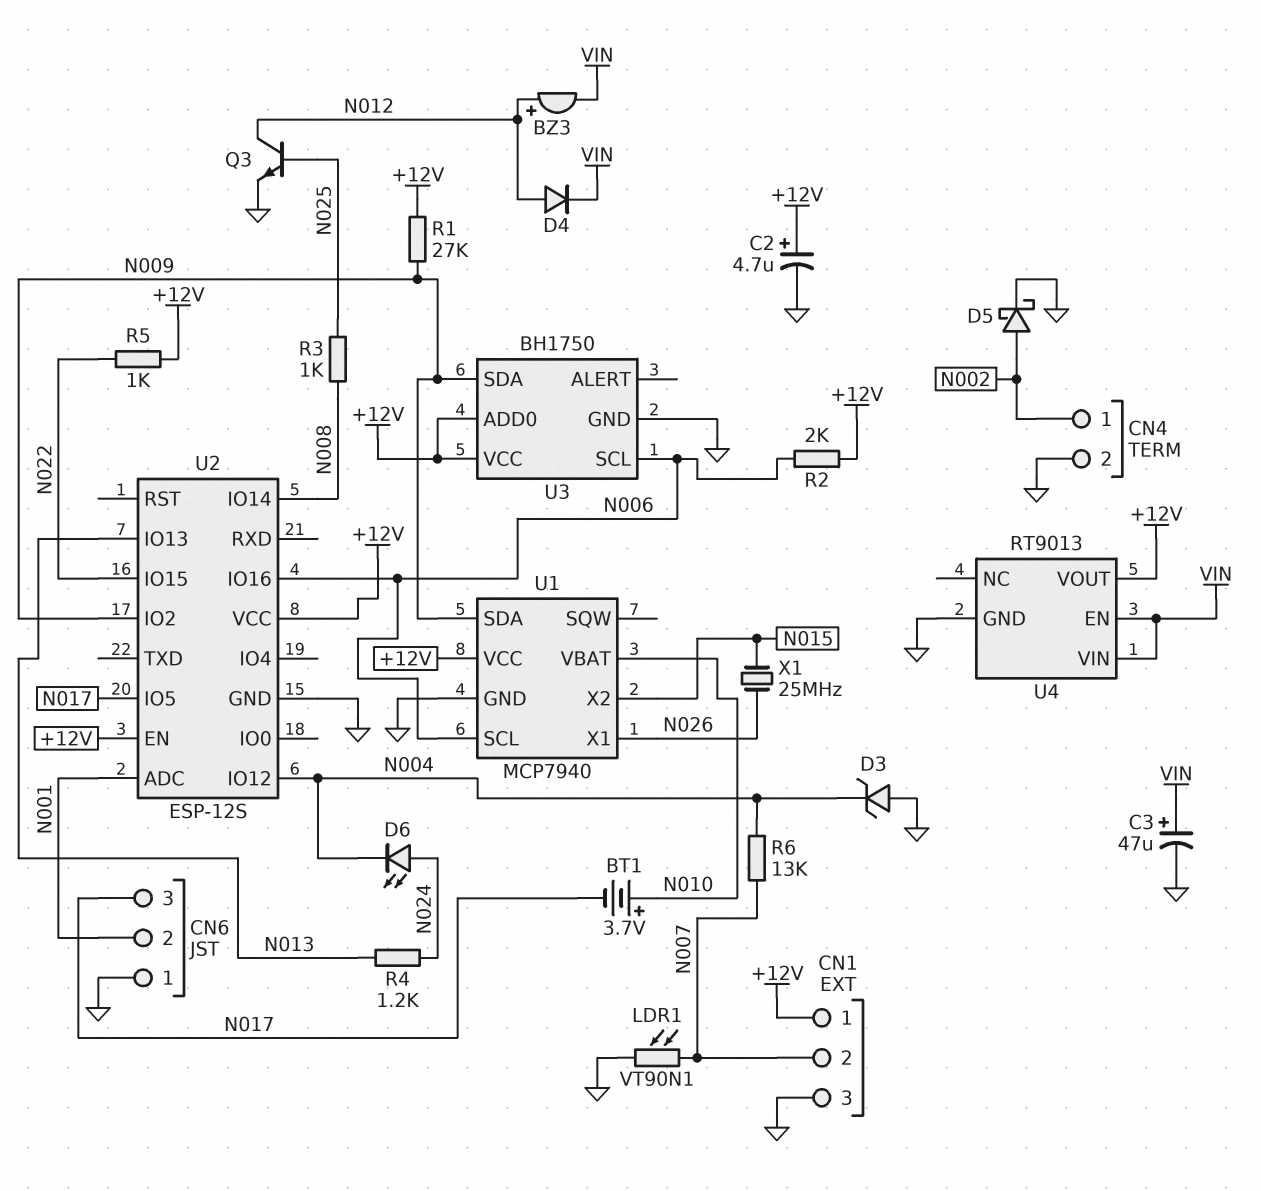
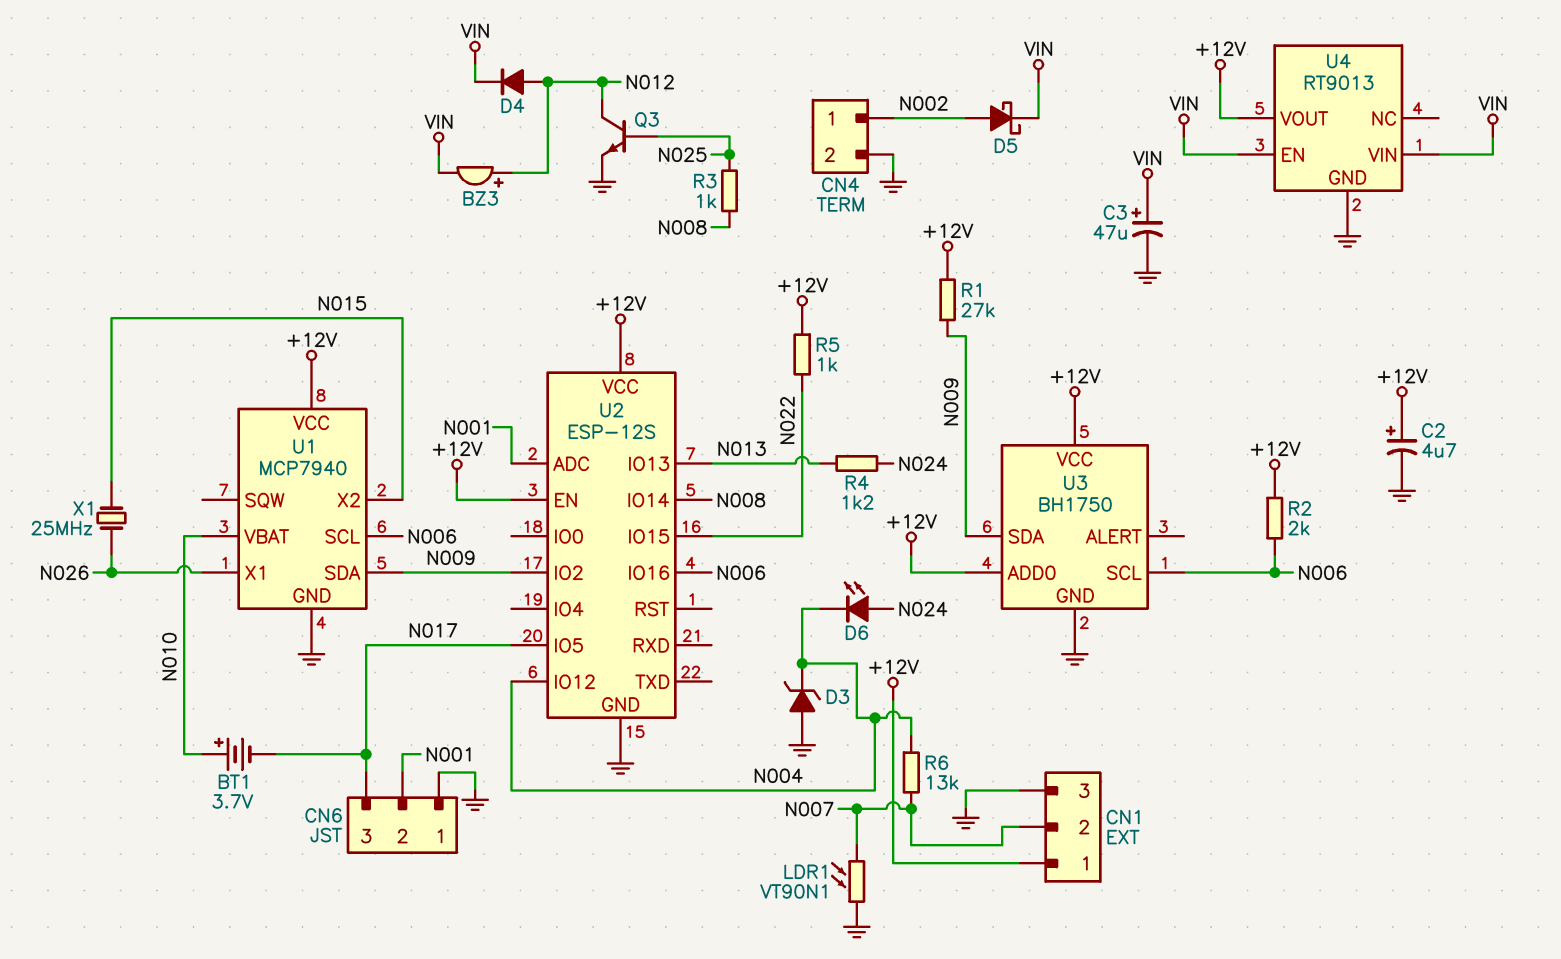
D5: schottky (A N002, K GND) -> schottky (A N002, K VIN)

